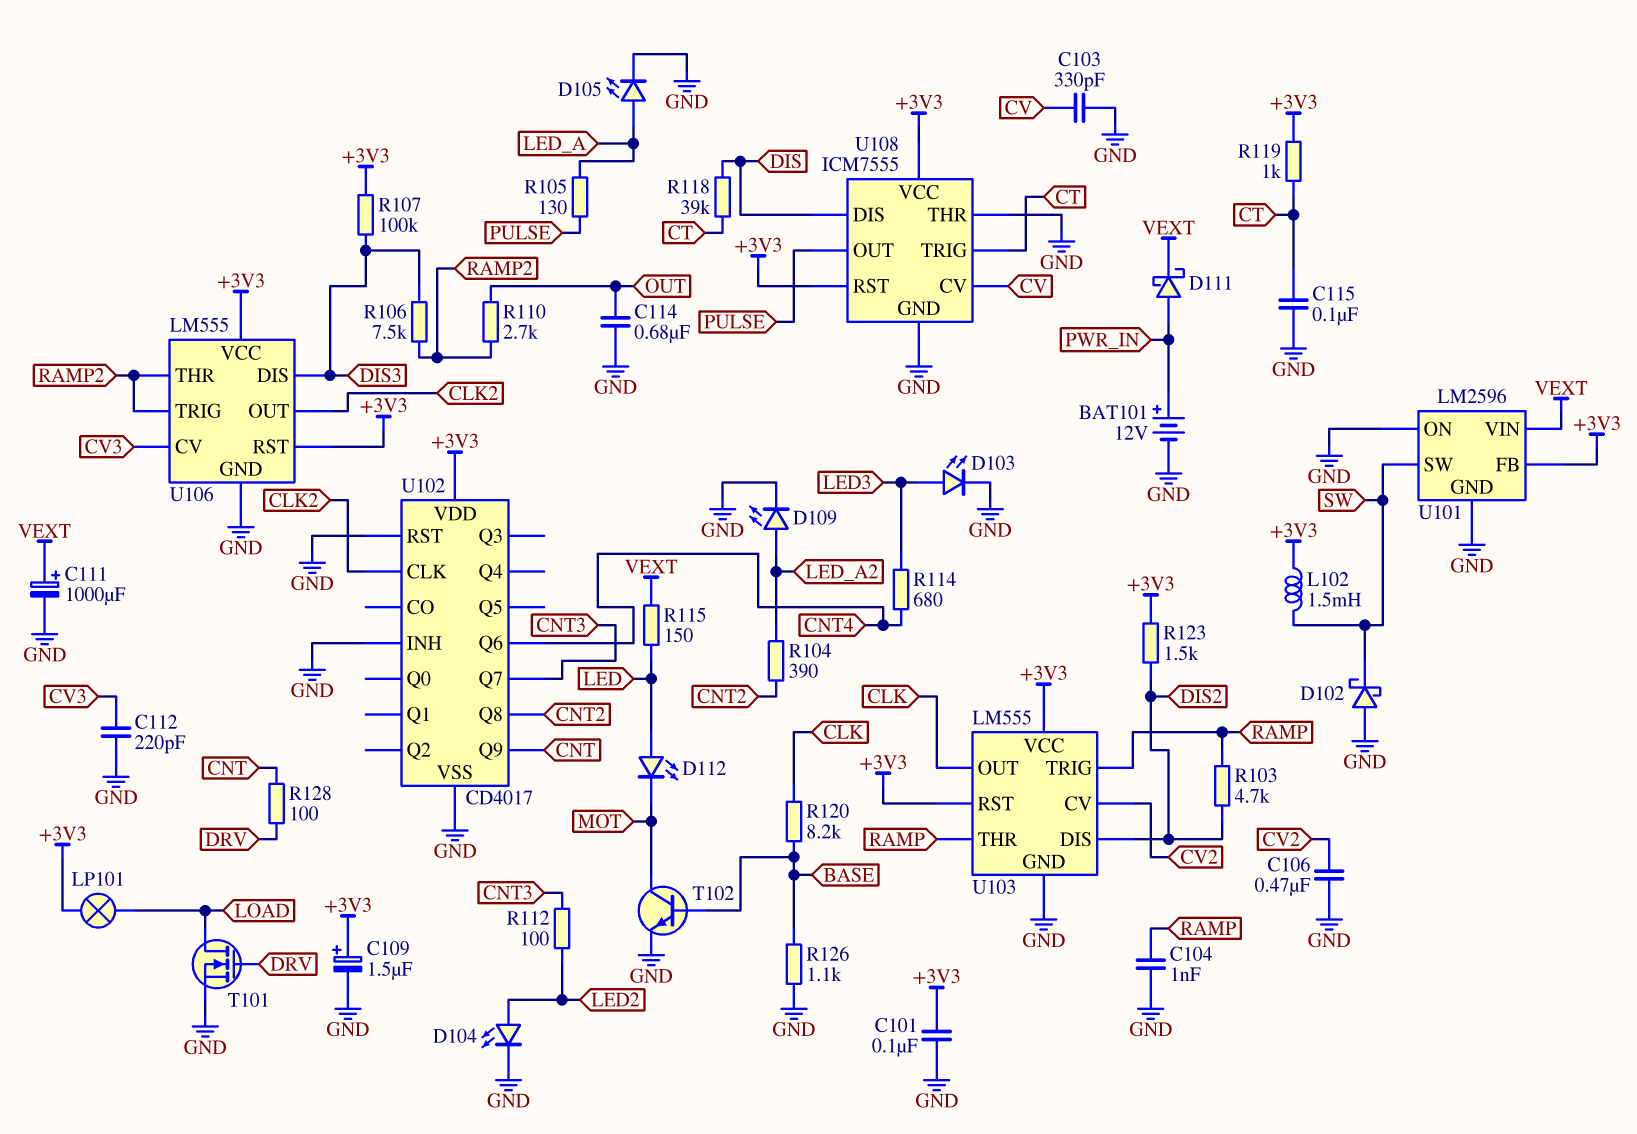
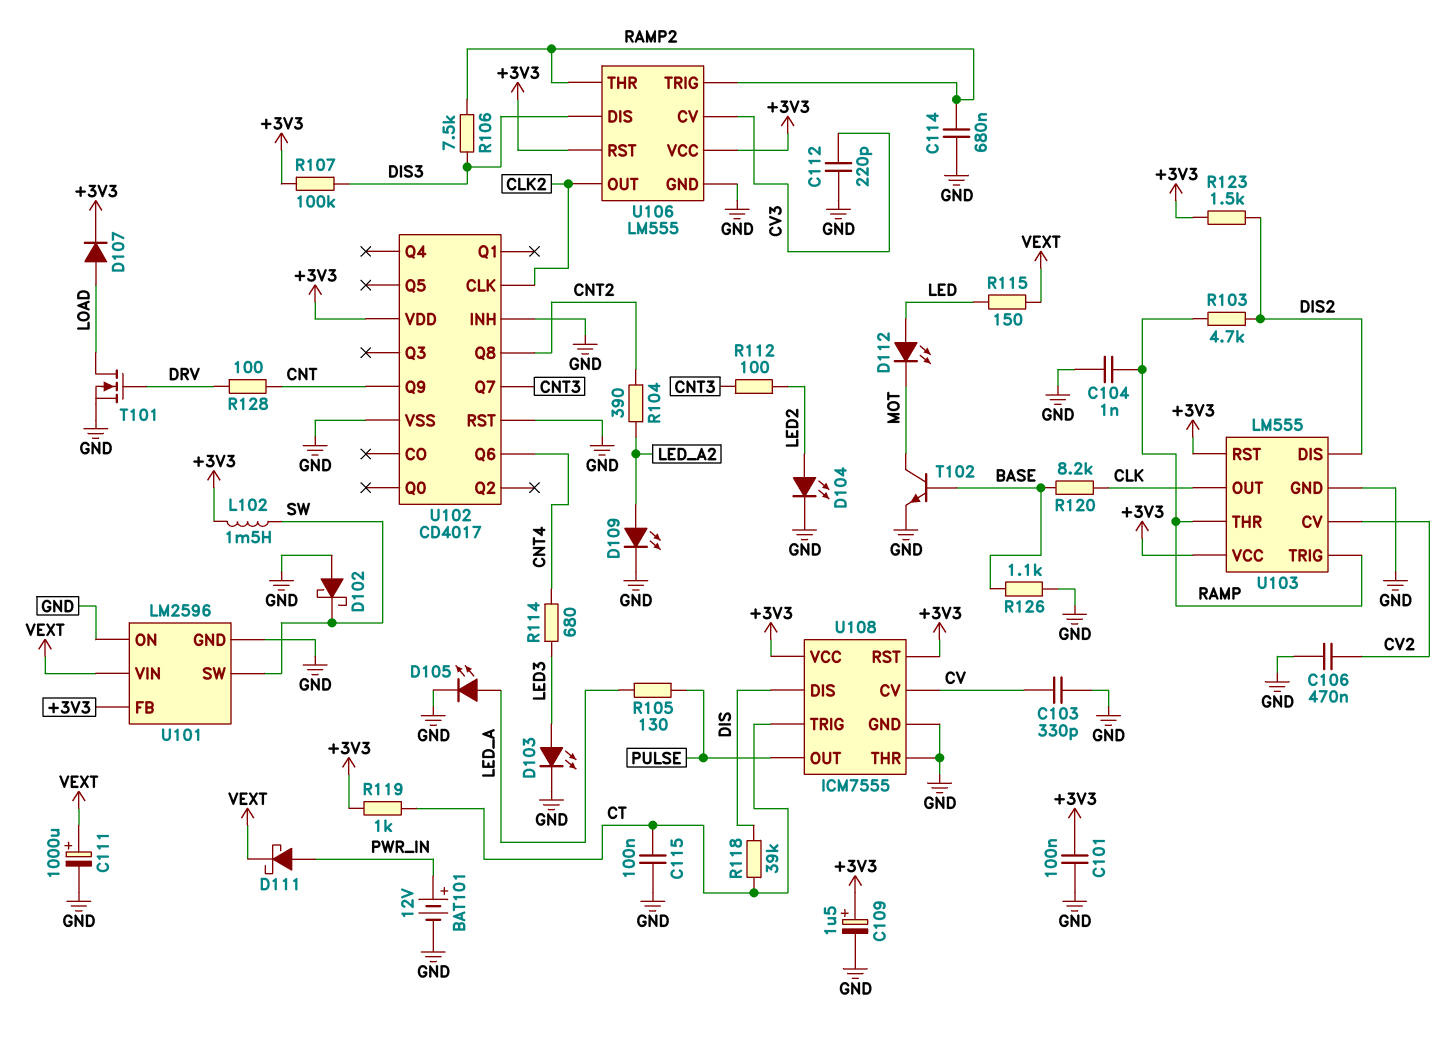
C114: 680nF (GND, OUT) -> 680nF (GND, RAMP2)
D107: none -> diode (A LOAD, K +3V3)
LP101: lamp (+3V3, LOAD) -> none
R110: 2.7k (OUT, RAMP2) -> none

